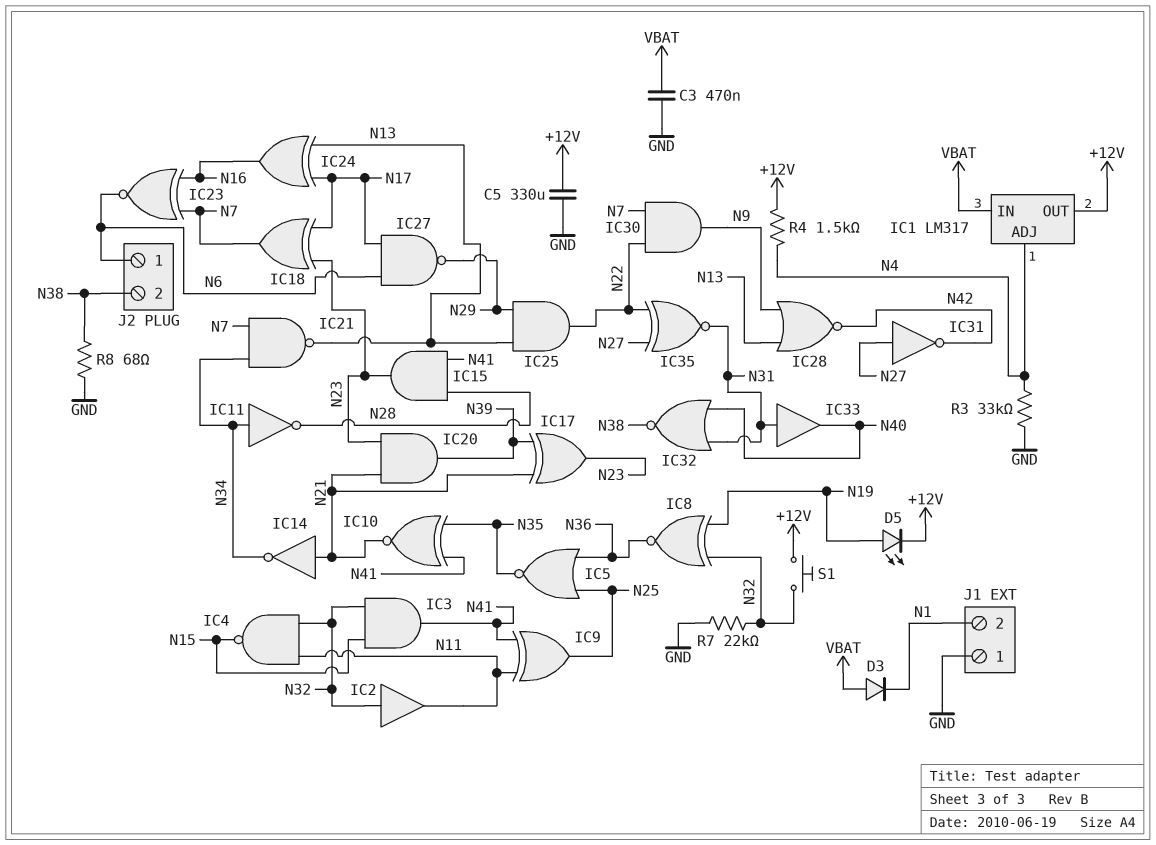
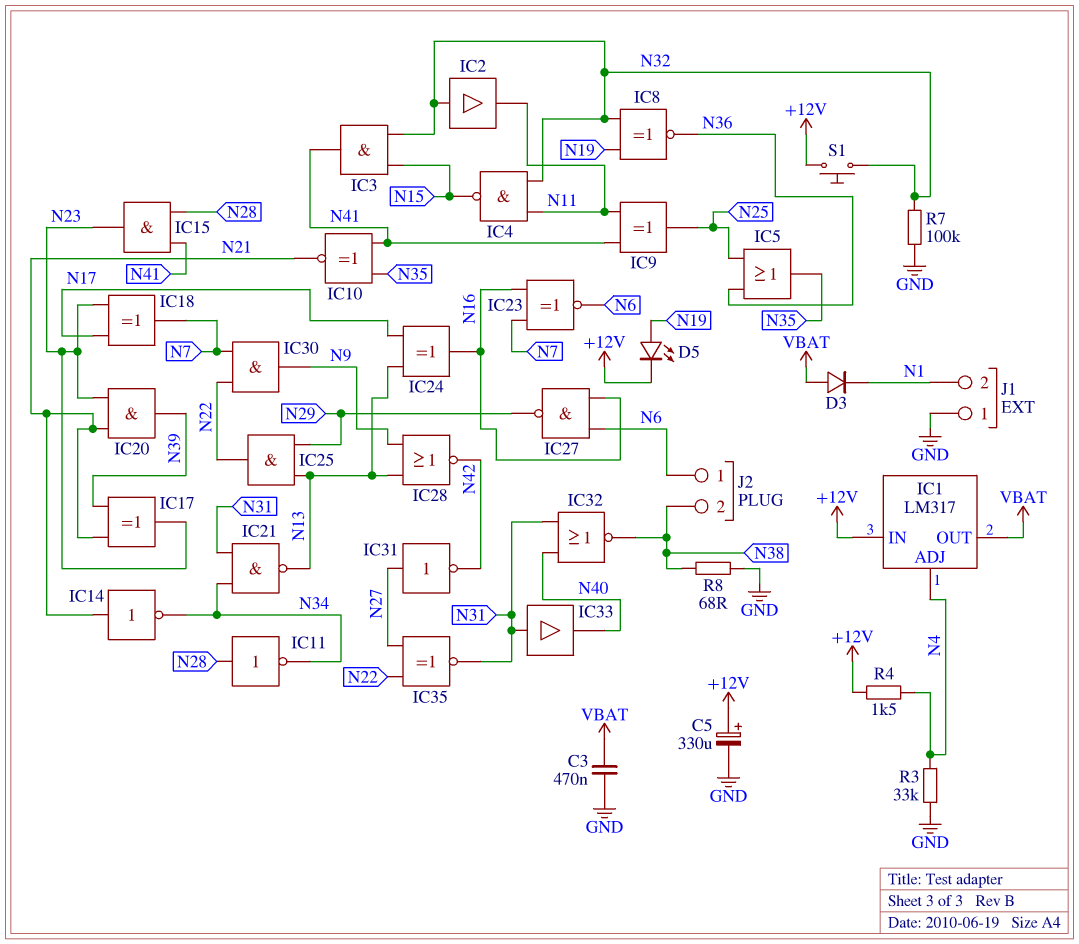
C5: 330uF (+12V, GND) -> 330uF (plus +12V, minus GND)
IC1 pin IN: VBAT -> +12V
IC1 pin OUT: +12V -> VBAT
IC5: NOR (in N25, in N36, out N35) -> OR (in N25, in N36, out N35)
IC11: NOT (in N34, out N28) -> NOT (in N28, out N34)
IC21: NAND (in N7, in N34, out N13) -> NAND (in N31, in N34, out N13)
IC27: NAND (in N6, in N17, out N29) -> NAND (in N6, in N16, out N29)
R7: 22k (GND, N32) -> 100k (GND, N32)

